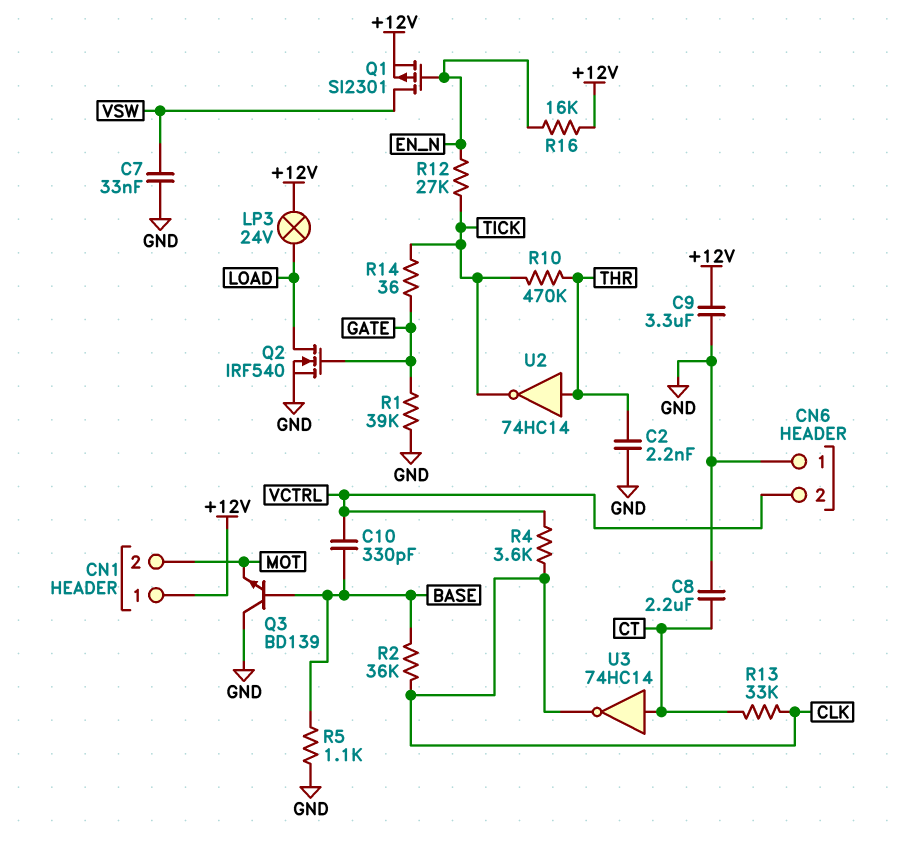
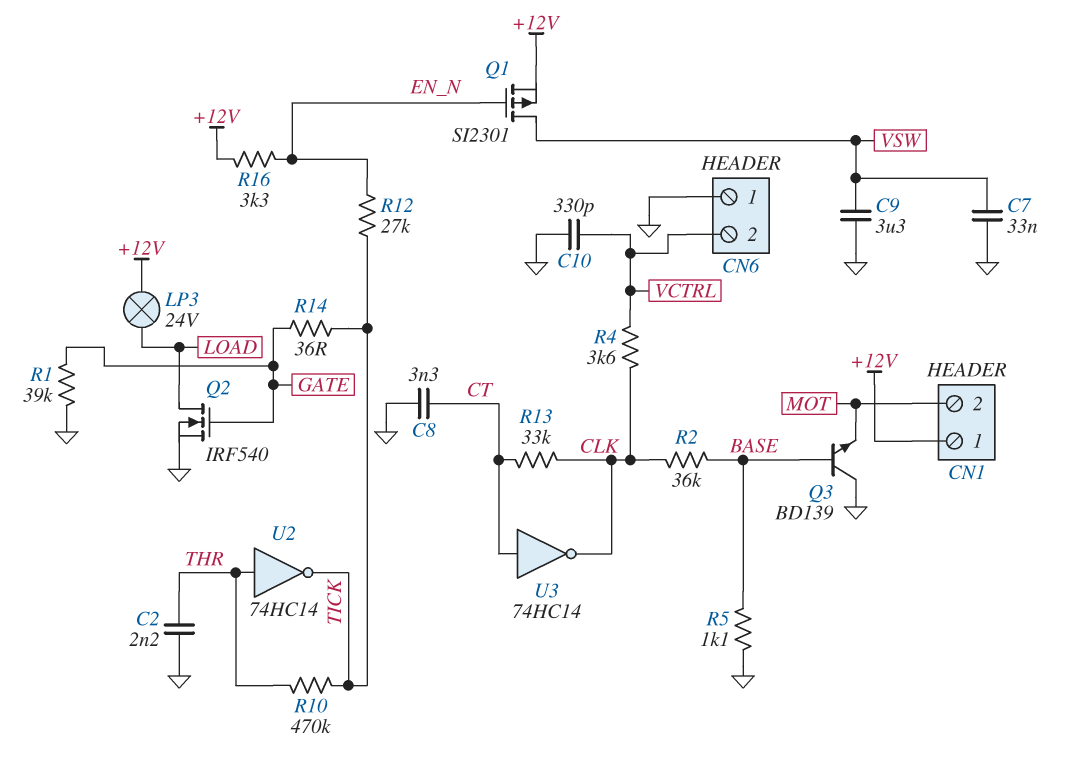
C8: 2.2uF (CT, GND) -> 3.3nF (CT, GND)
C9: 3.3uF (+12V, GND) -> 3.3uF (GND, VSW)
C10: 330pF (BASE, VCTRL) -> 330pF (GND, VCTRL)
R16: 16k (+12V, EN_N) -> 3.3k (+12V, EN_N)

